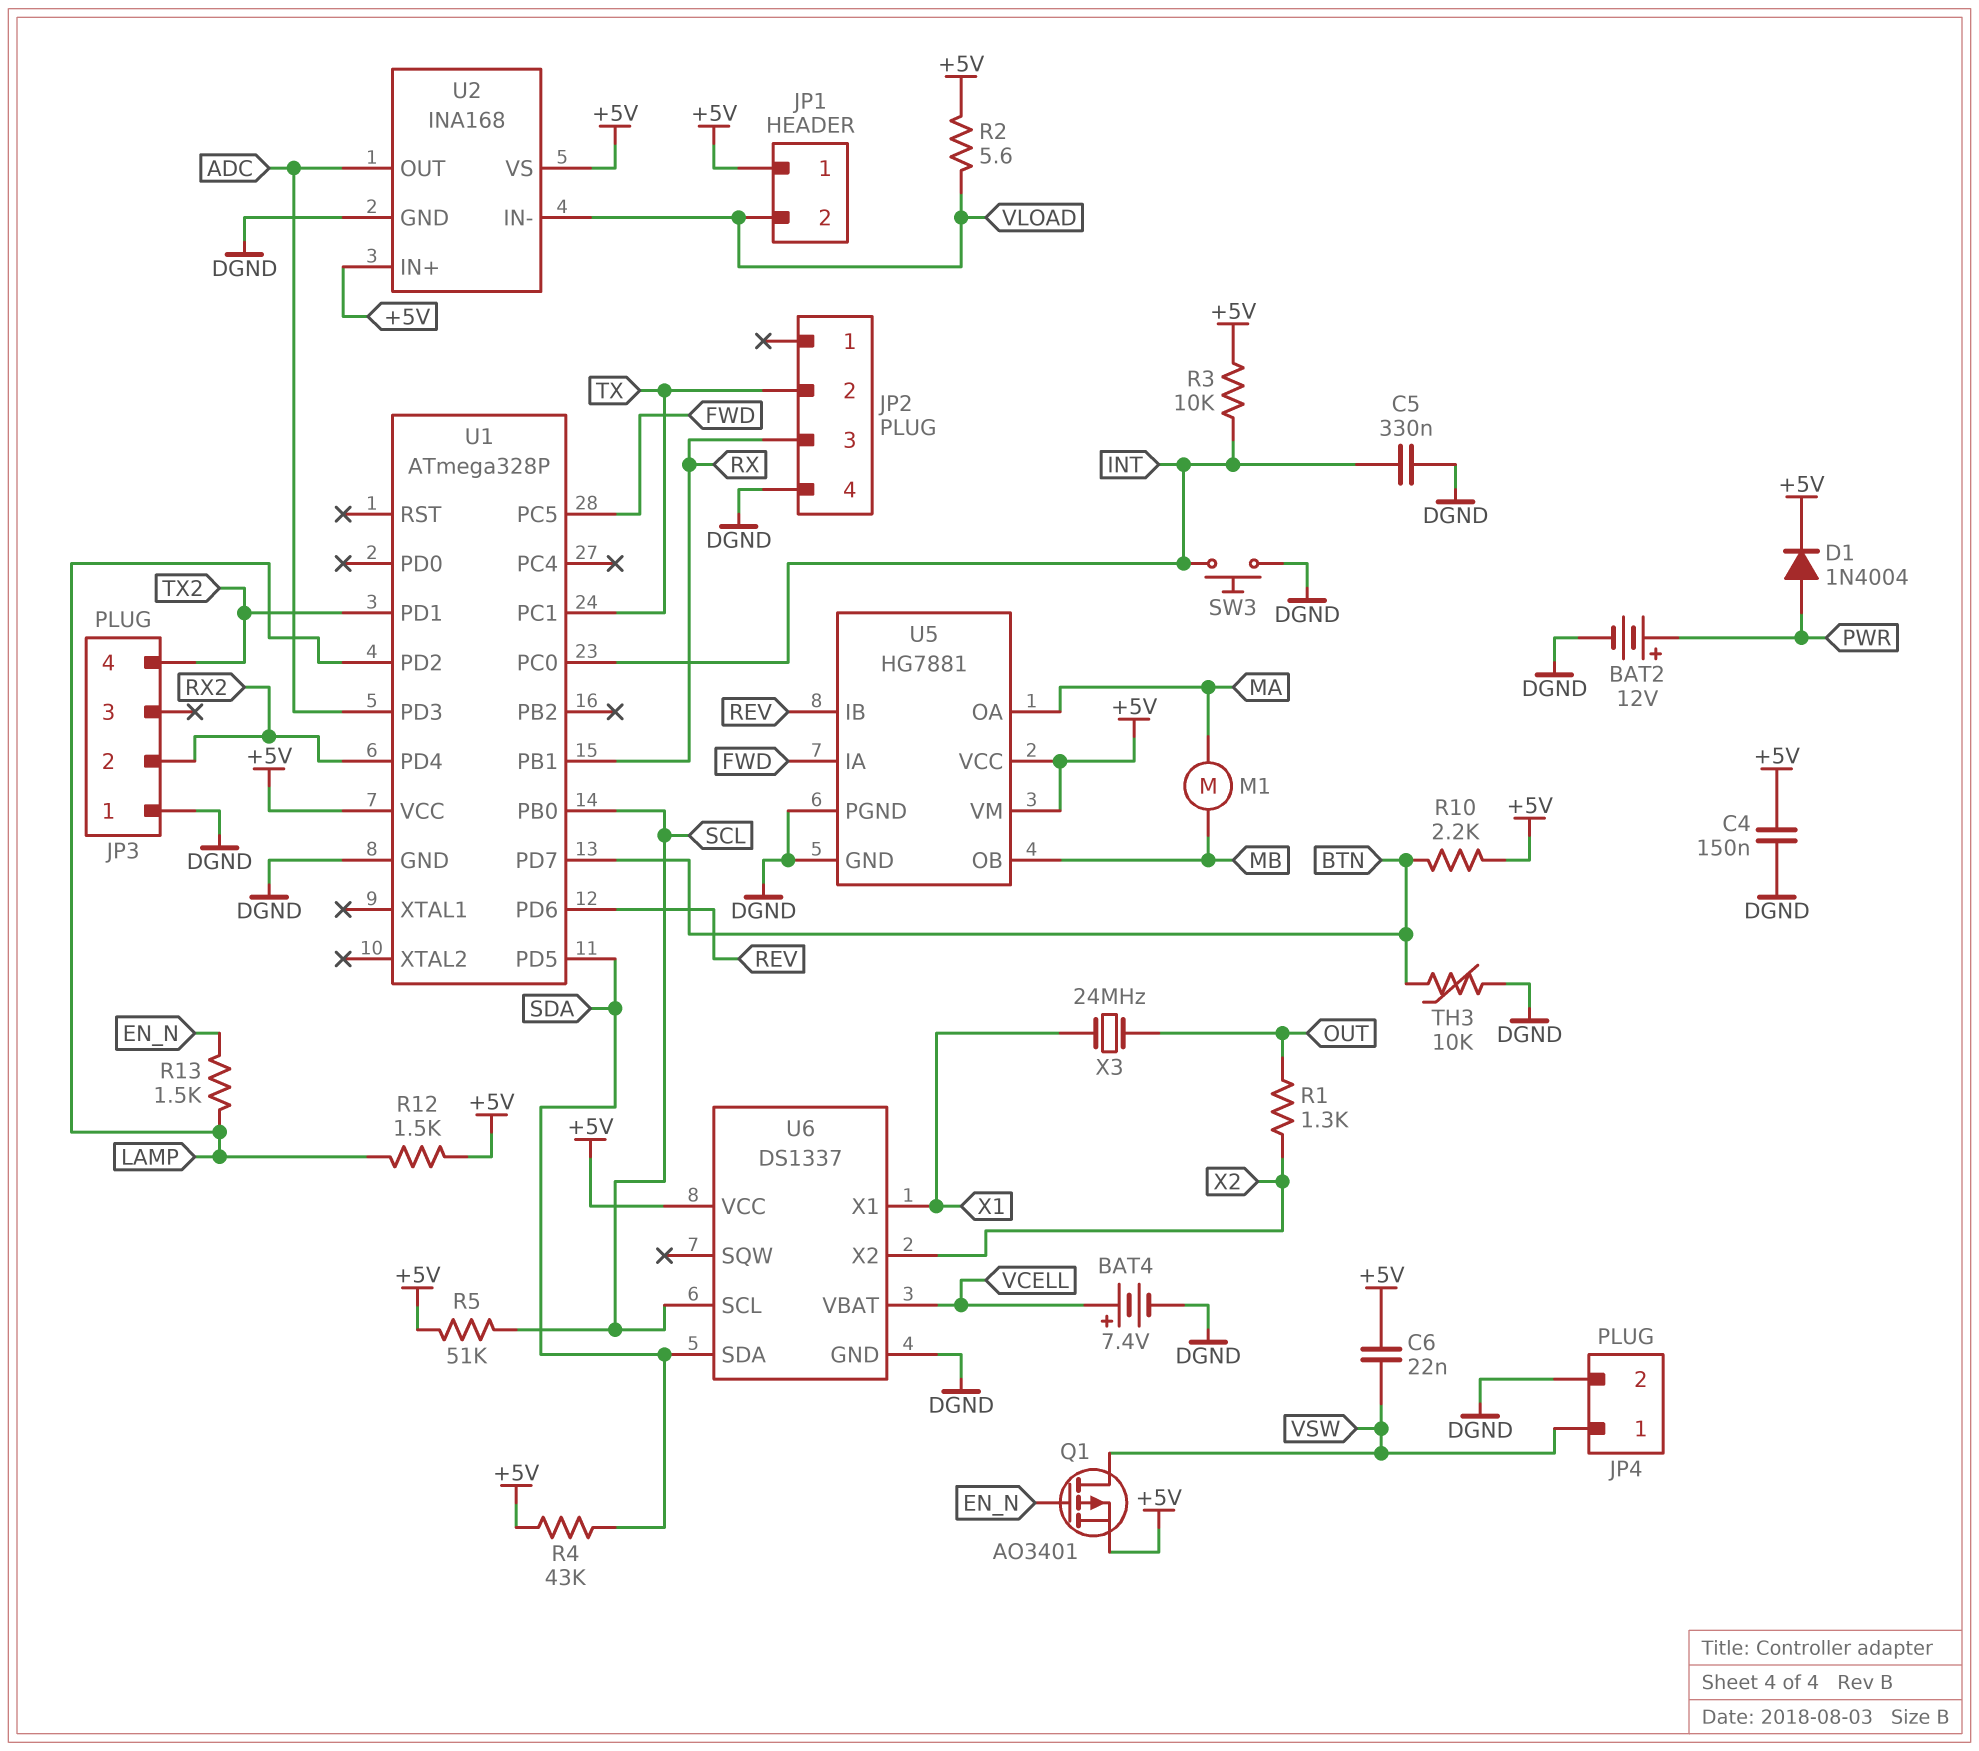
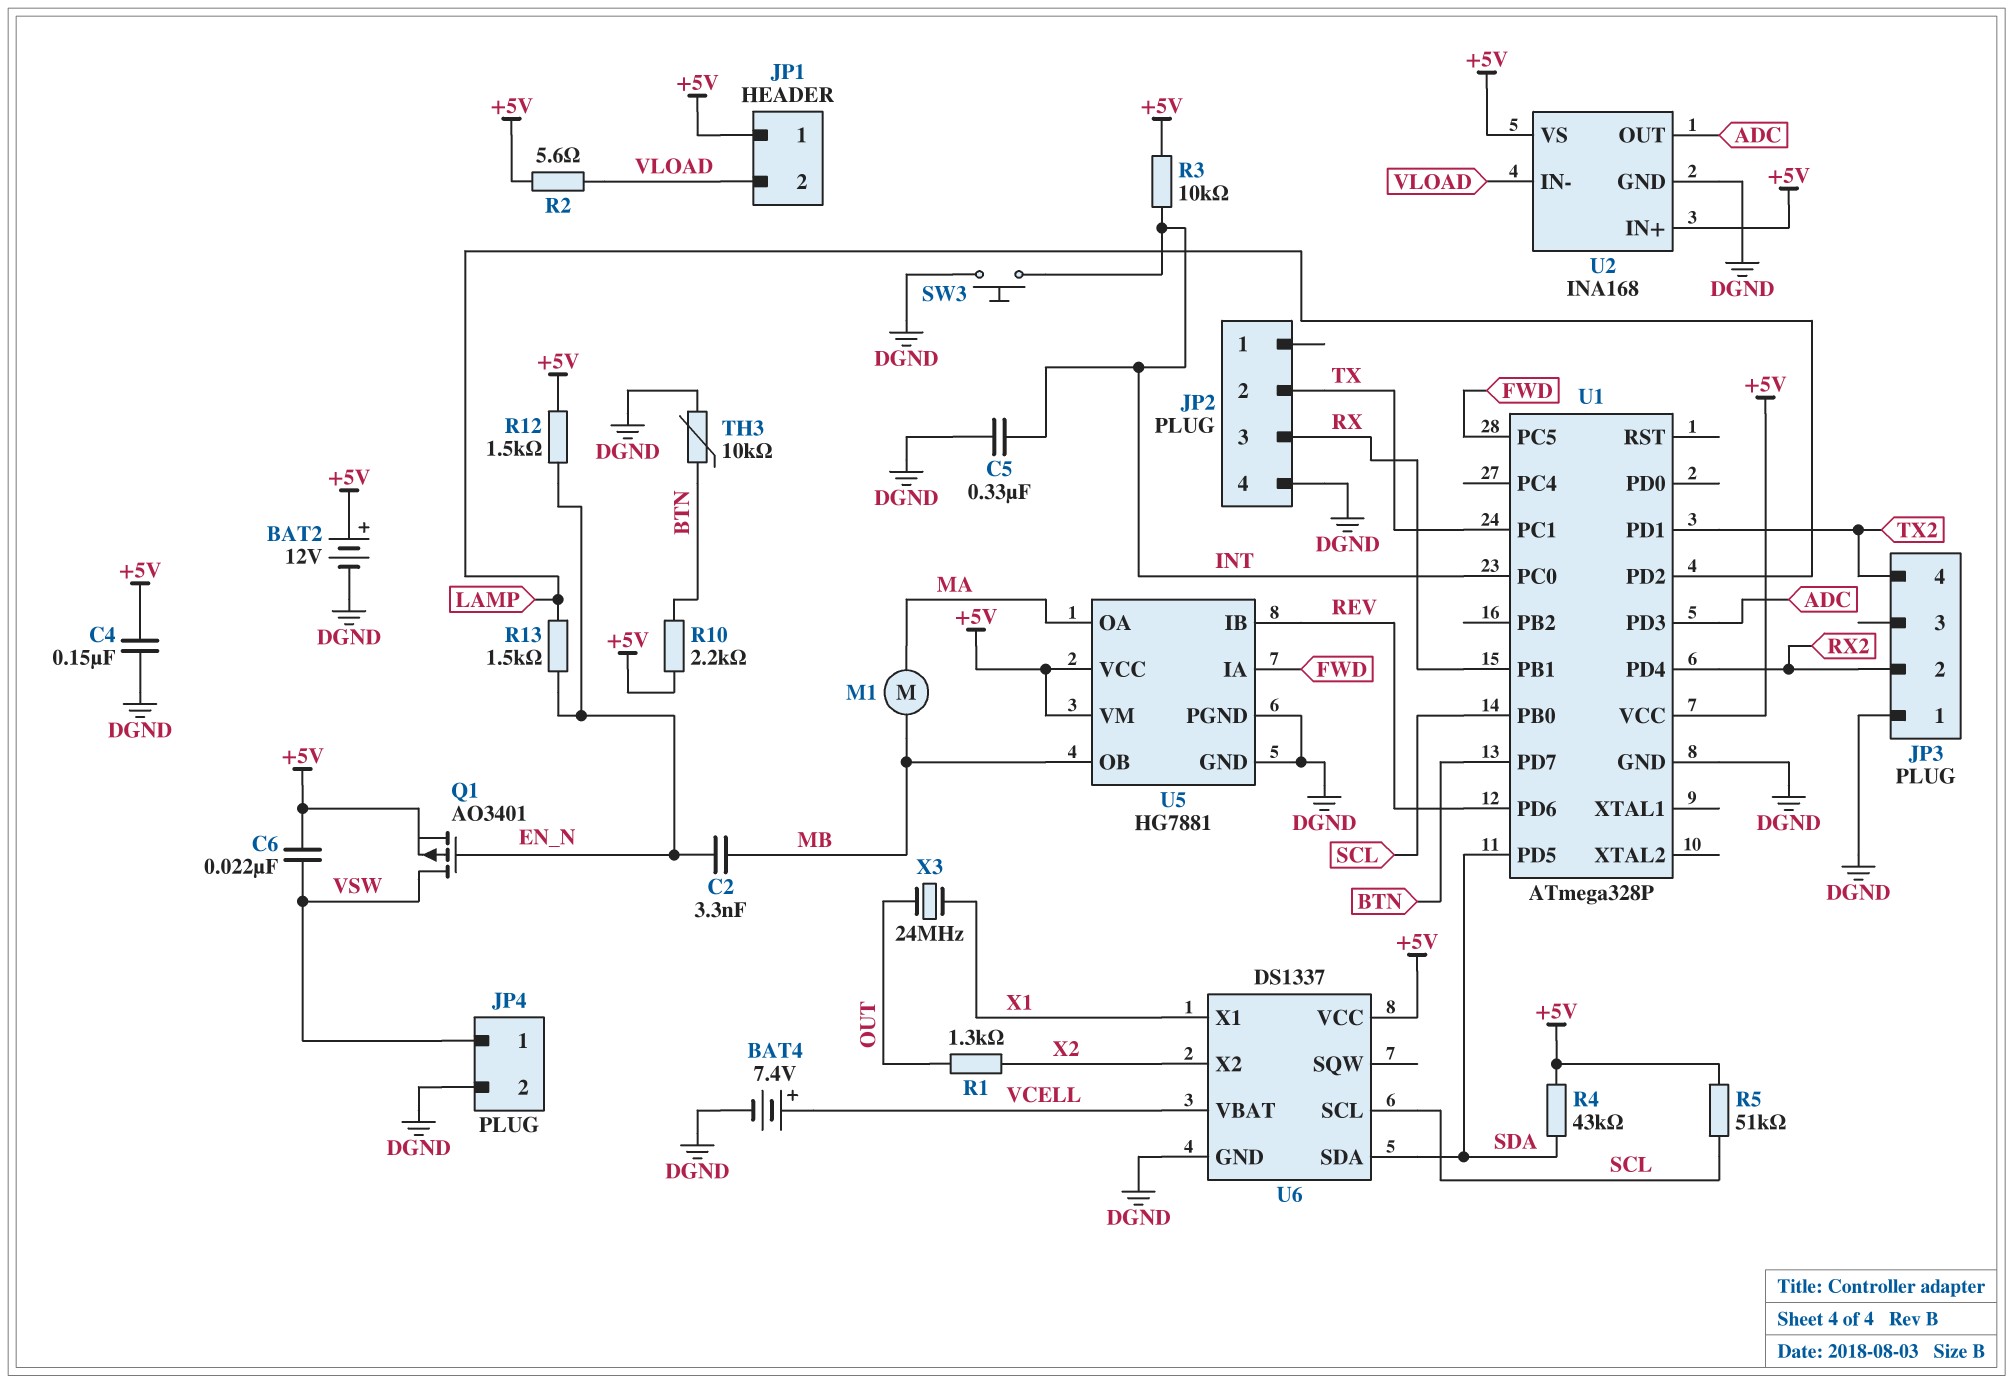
BAT2: 12V (plus PWR, minus DGND) -> 12V (plus +5V, minus DGND)
C2: none -> 3.3nF (EN_N, MB)
D1: diode 1N4004 (A PWR, K +5V) -> none
R12: 1.5k (+5V, LAMP) -> 1.5k (+5V, EN_N)

